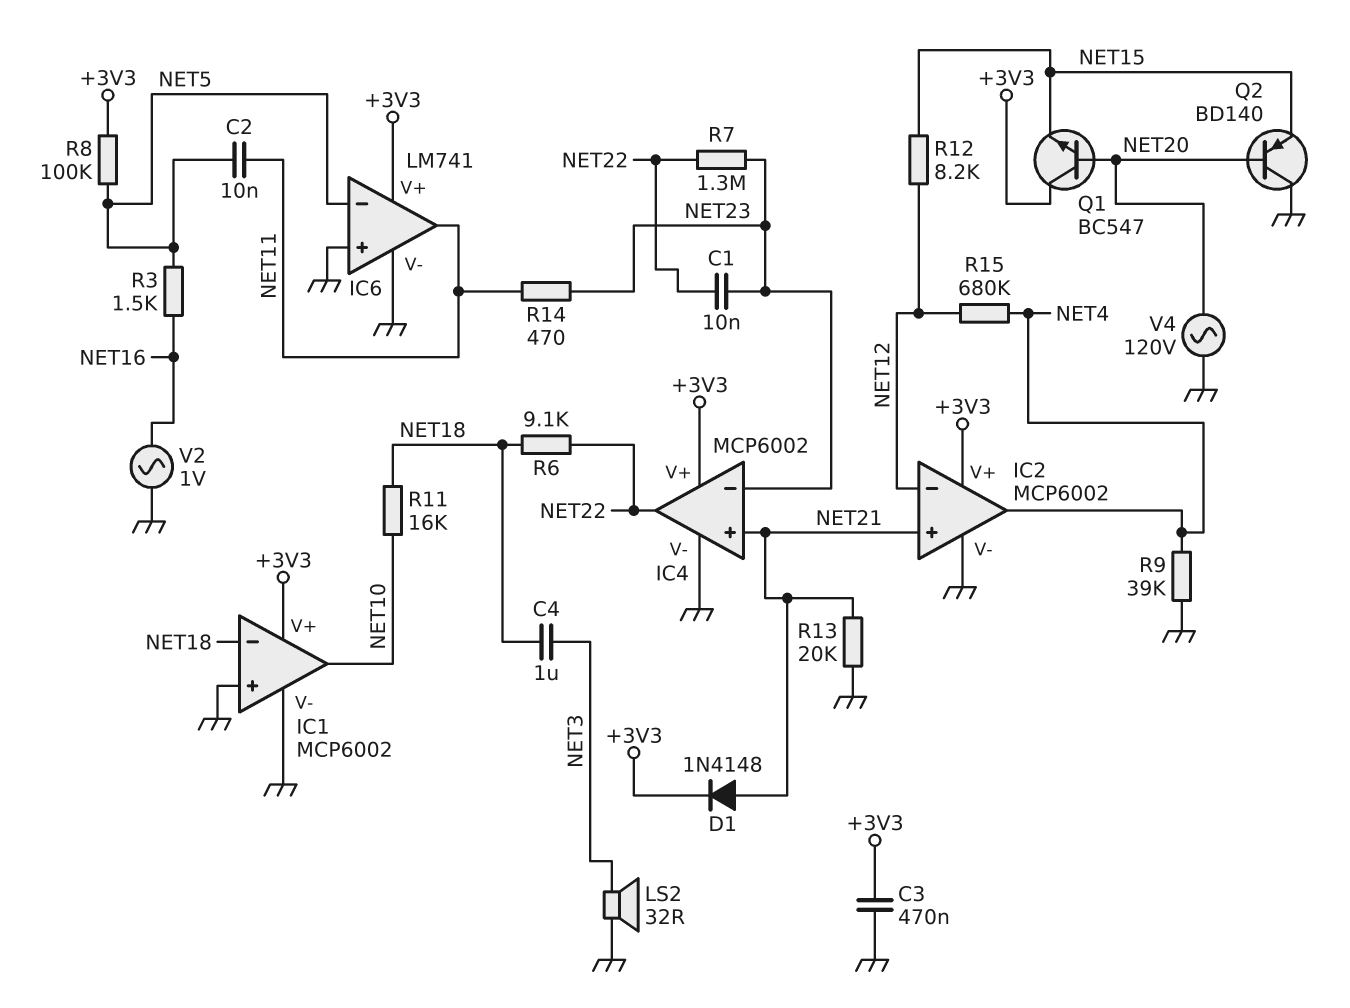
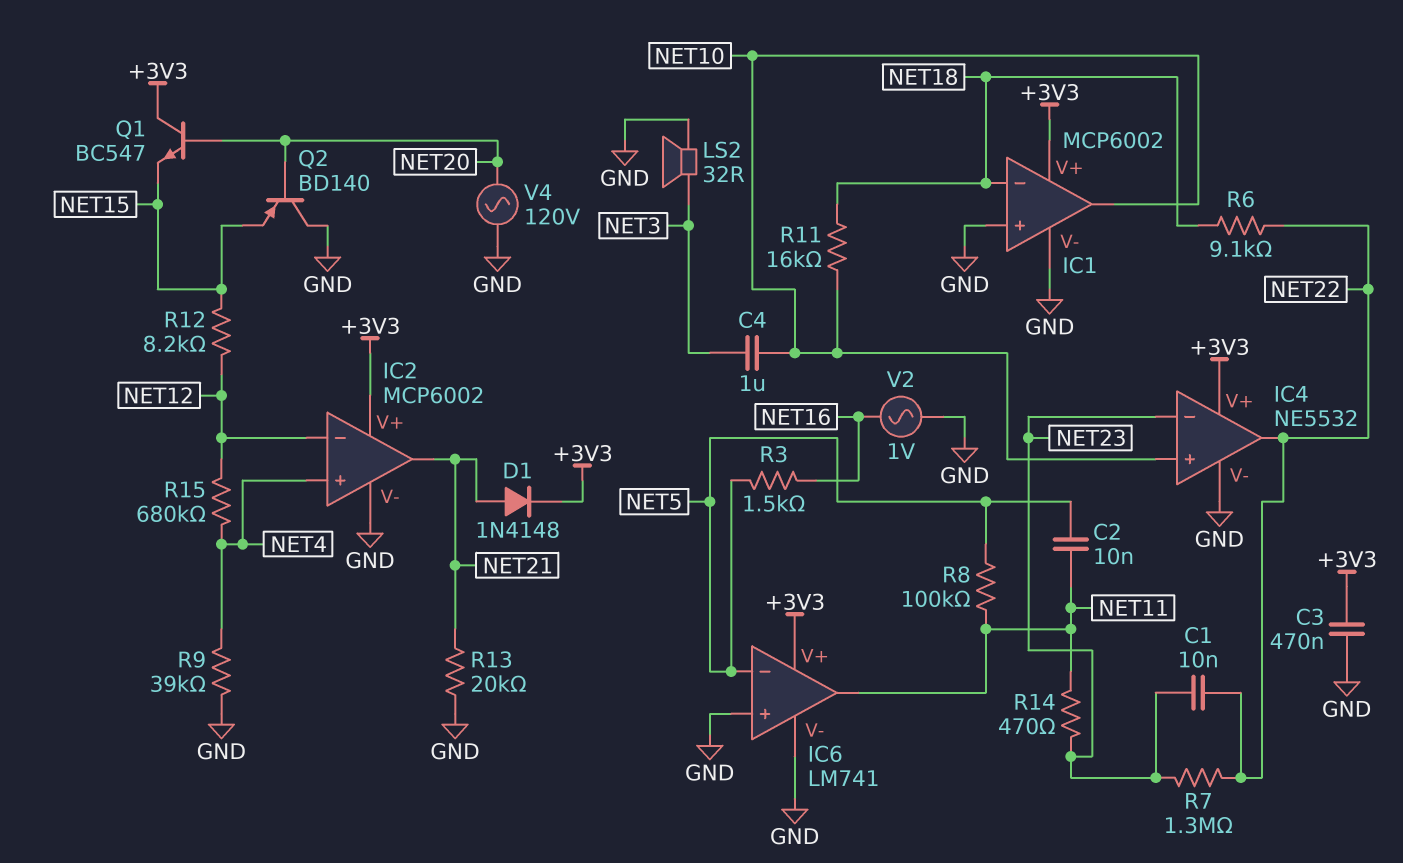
C4: 1uF (NET3, NET18) -> 1uF (NET3, NET10)
IC2 pin in+: NET21 -> NET4
IC2 pin out: NET4 -> NET21
IC4: MCP6002 -> NE5532
IC4 pin in+: NET21 -> NET10
R8: 100k (+3V3, NET5) -> 100k (NET5, NET11)

